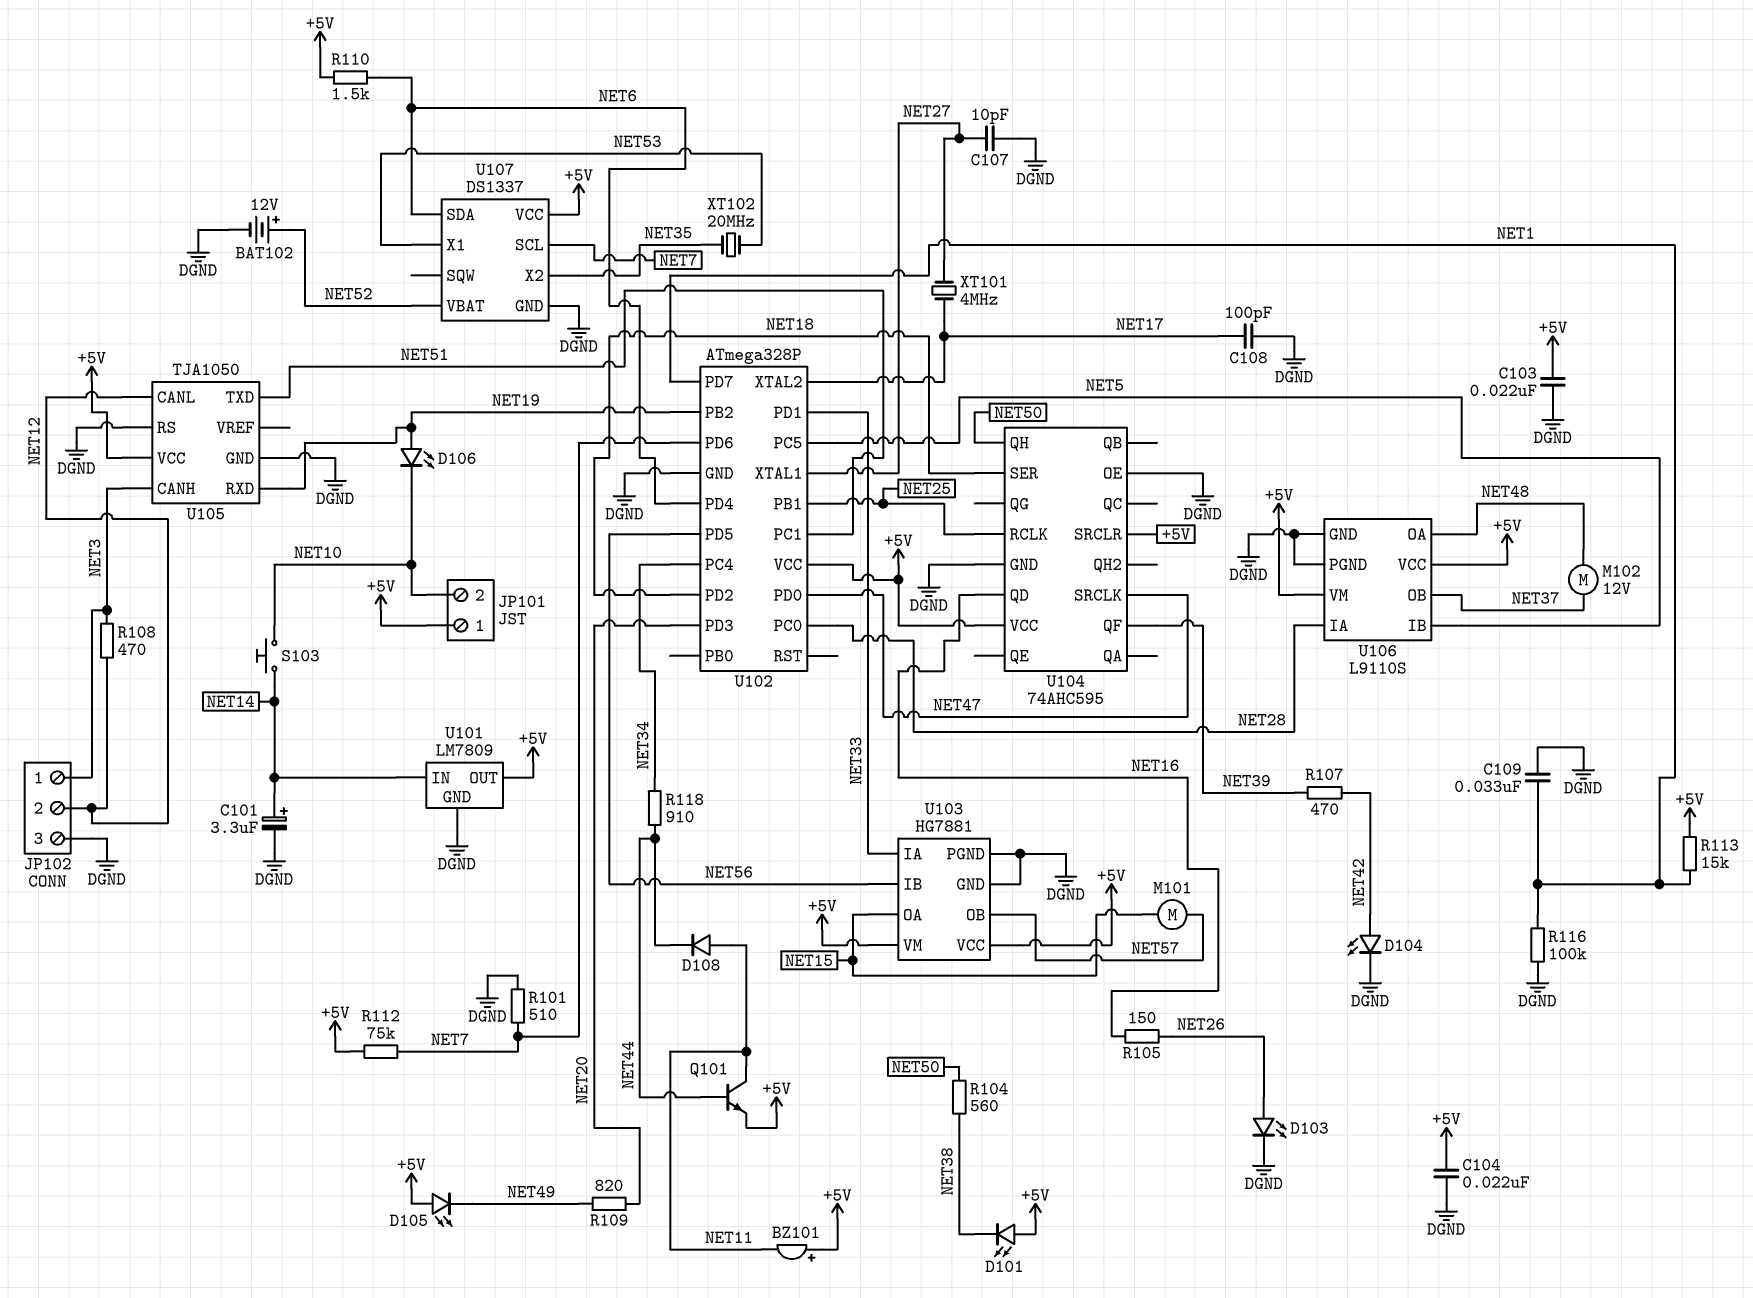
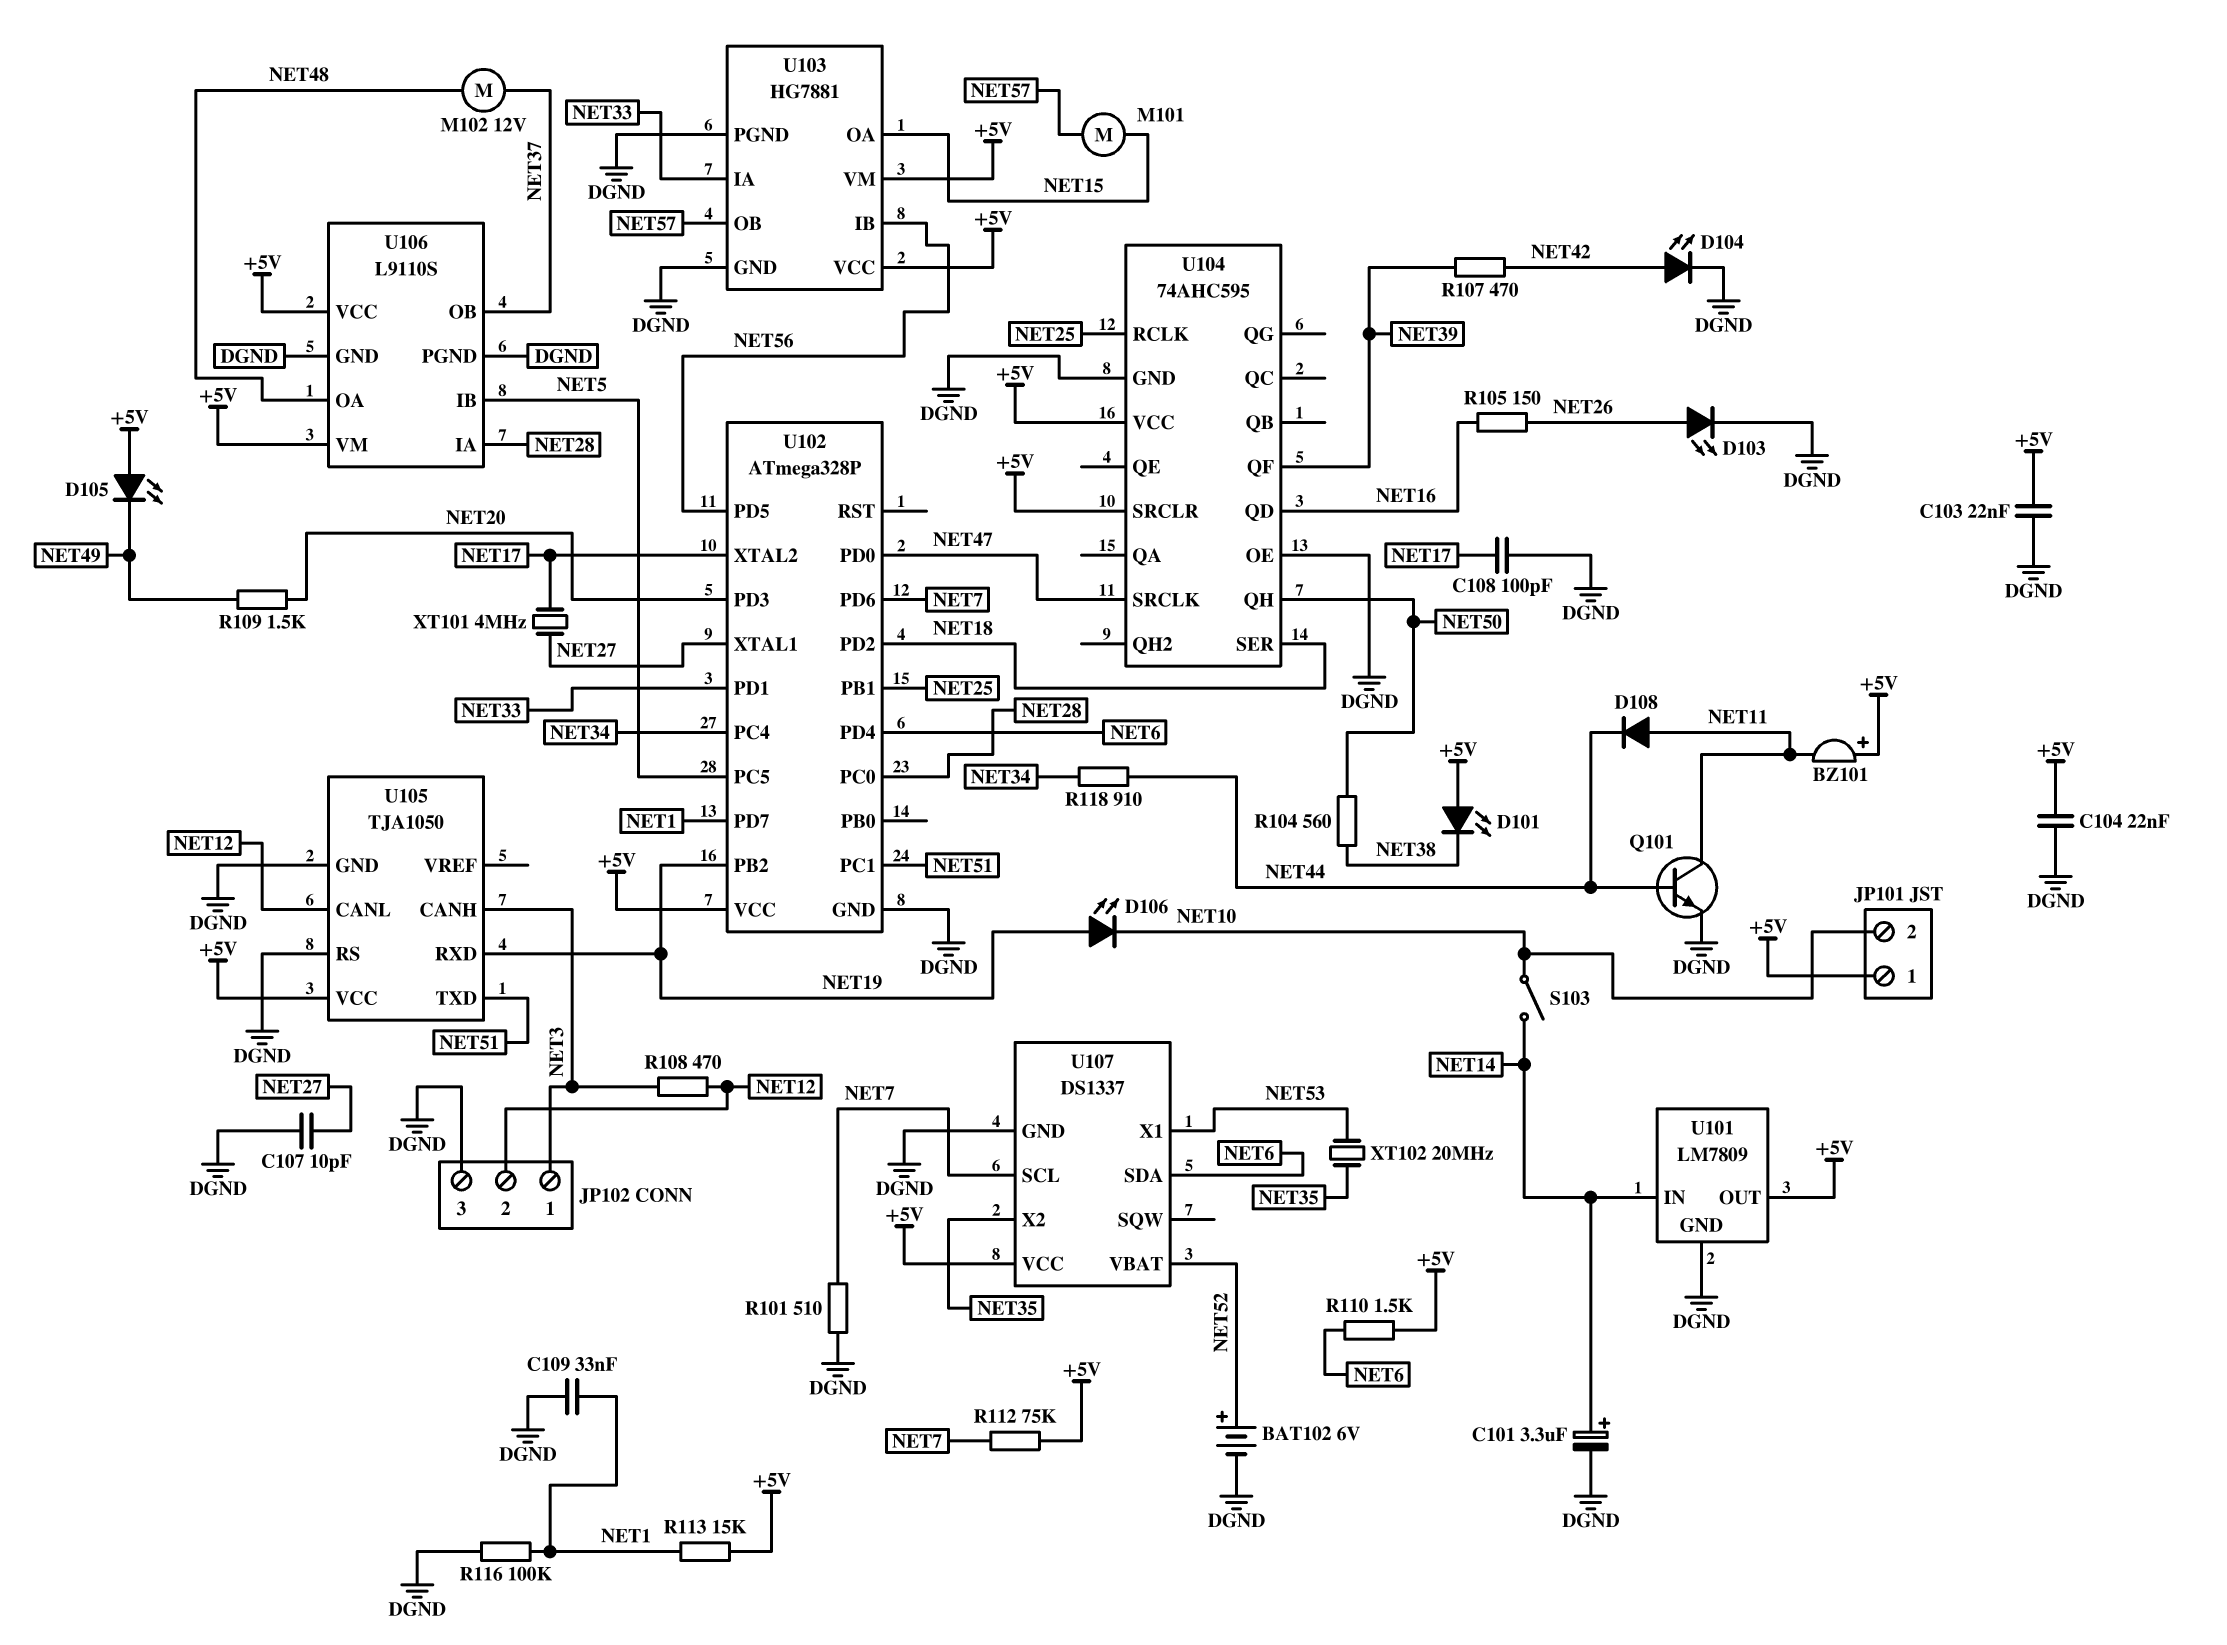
BAT102: 12V (plus NET52, minus DGND) -> 6V (plus NET52, minus DGND)
Q101: NPN (B NET44, C NET11, E +5V) -> NPN (B NET44, C NET11, E DGND)
R109: 820 (NET20, NET49) -> 1.5k (NET20, NET49)
S103: button (NET10, NET14) -> switch (NET10, NET14)

